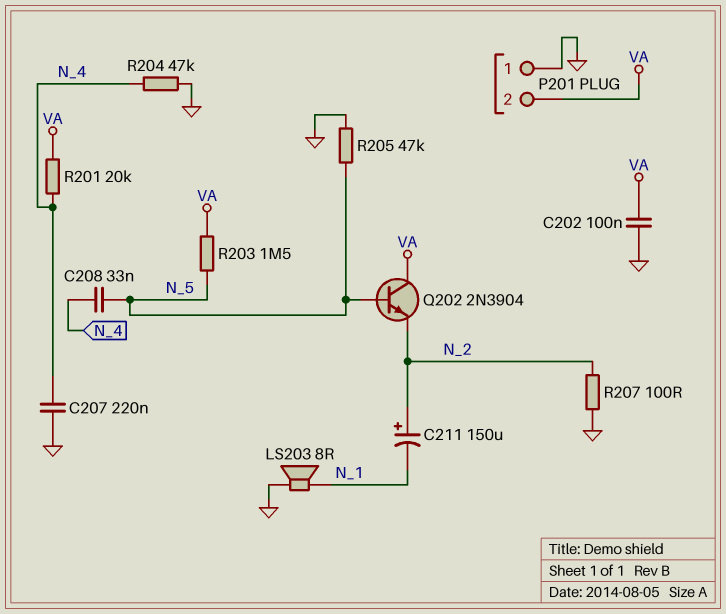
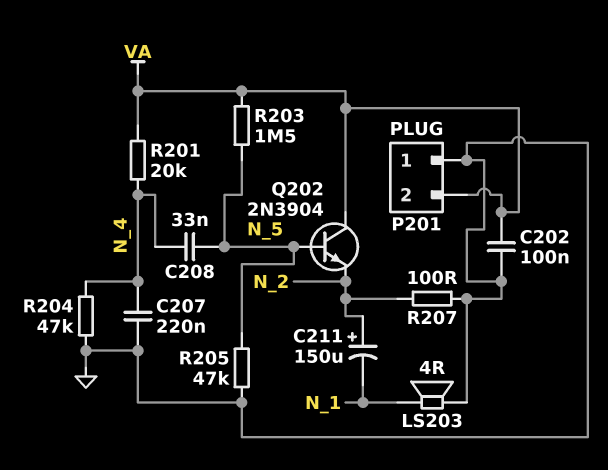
LS203: speaker 8R (GND, N_1) -> speaker 4R (GND, N_1)

